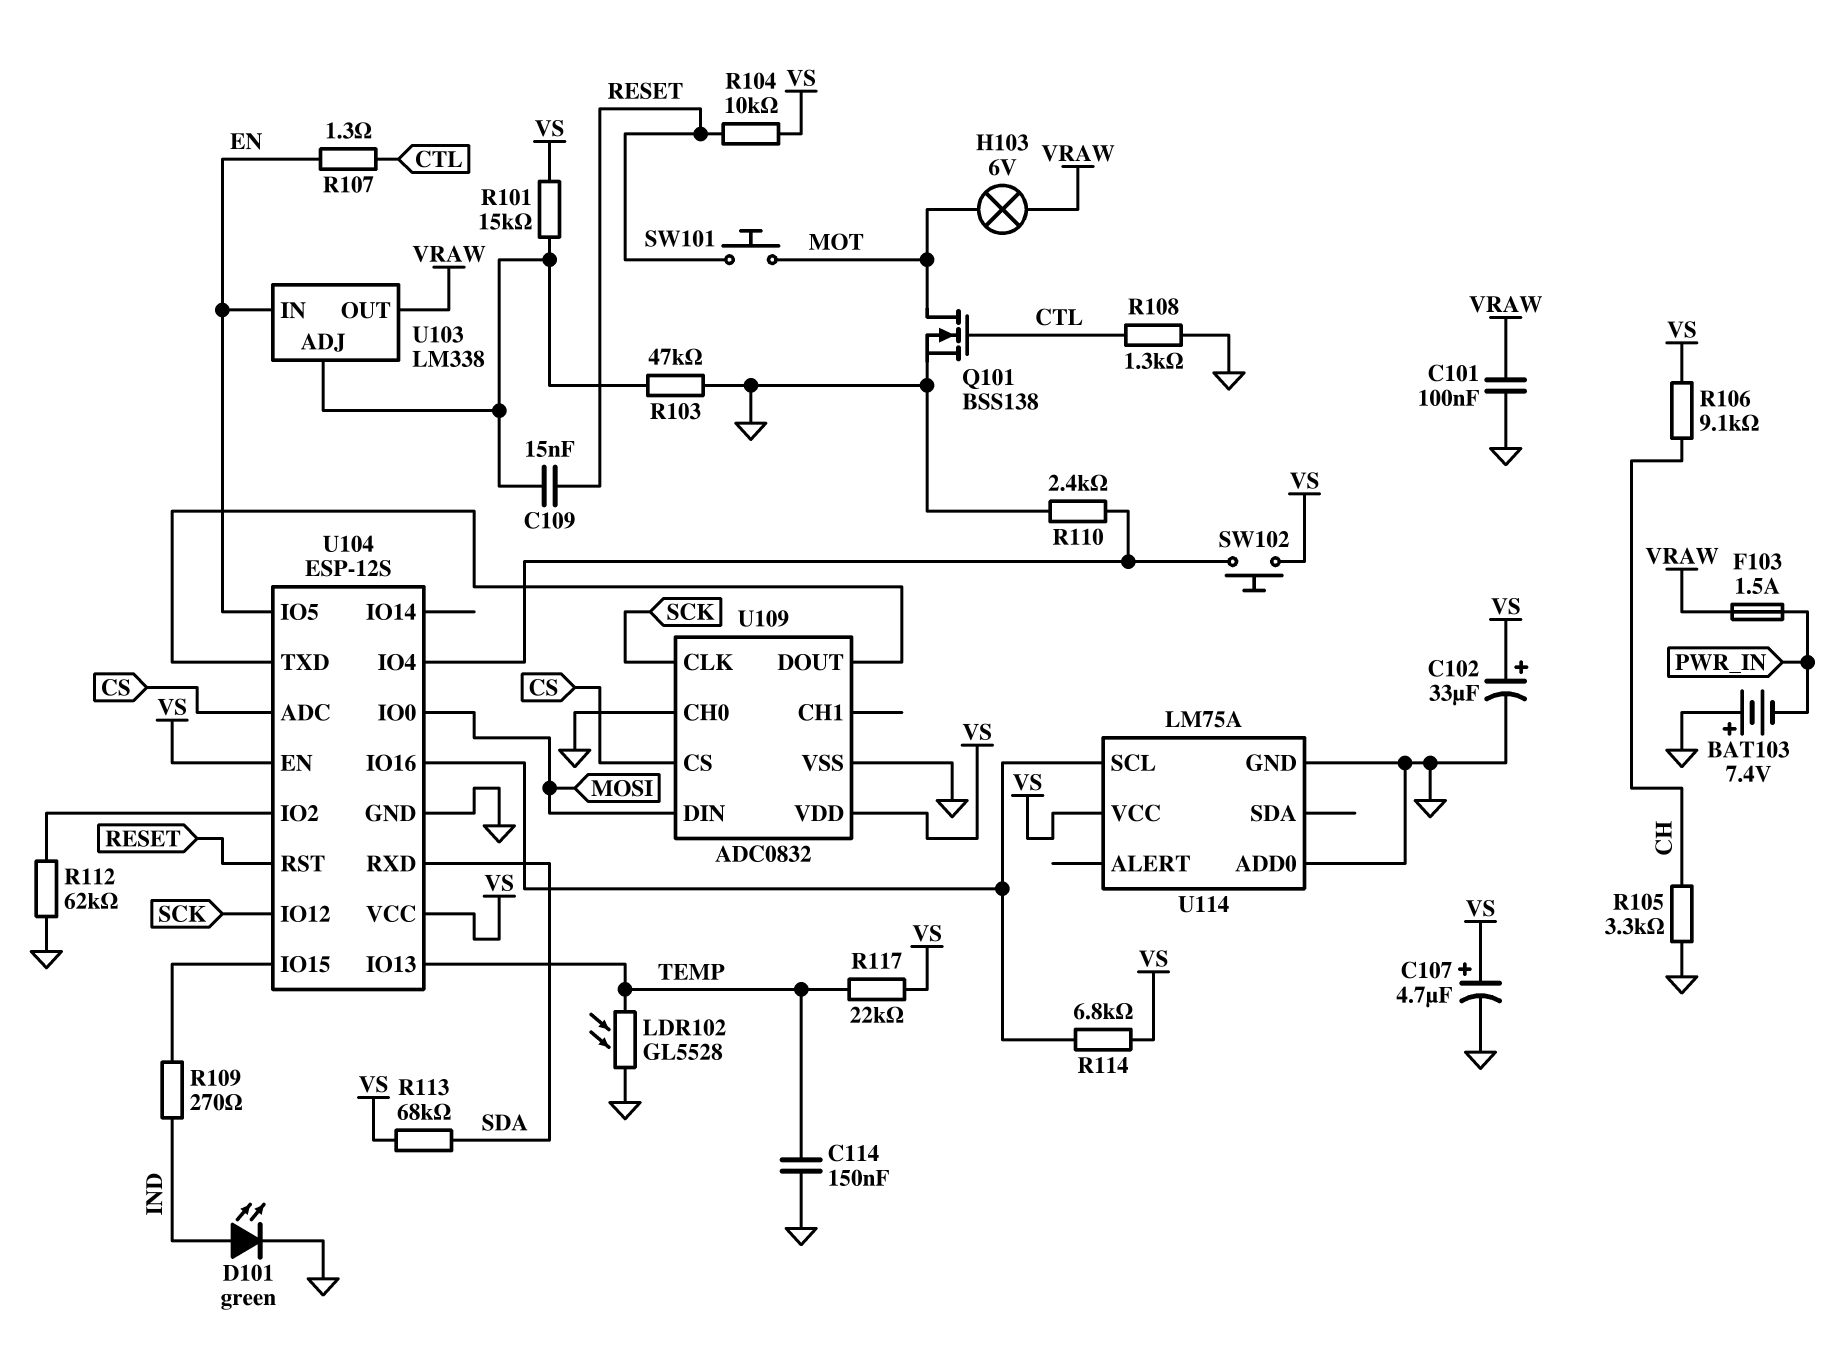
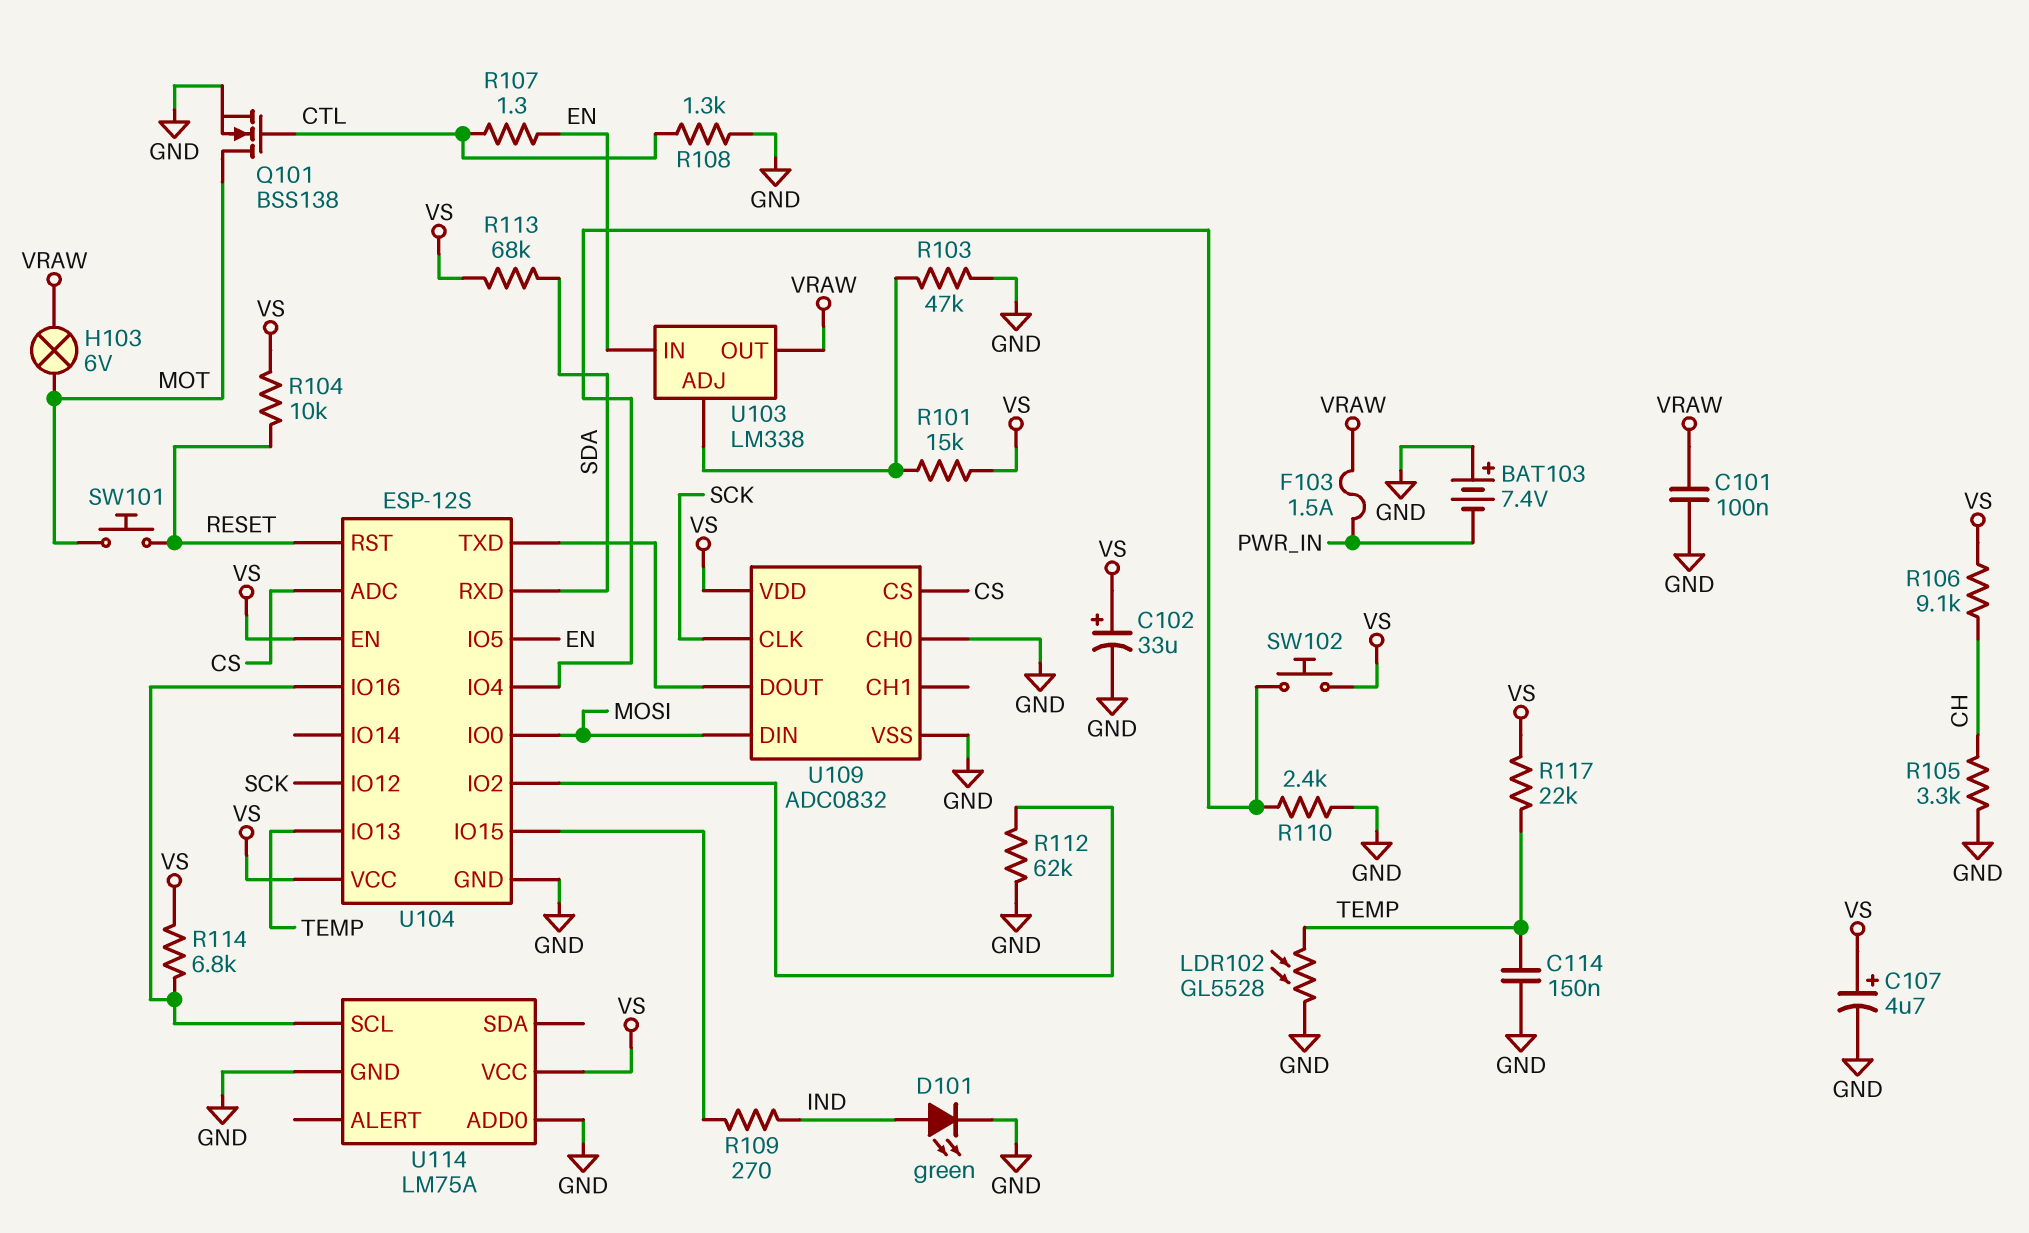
C109: 15nF (RESET, U103/ADJ) -> none

